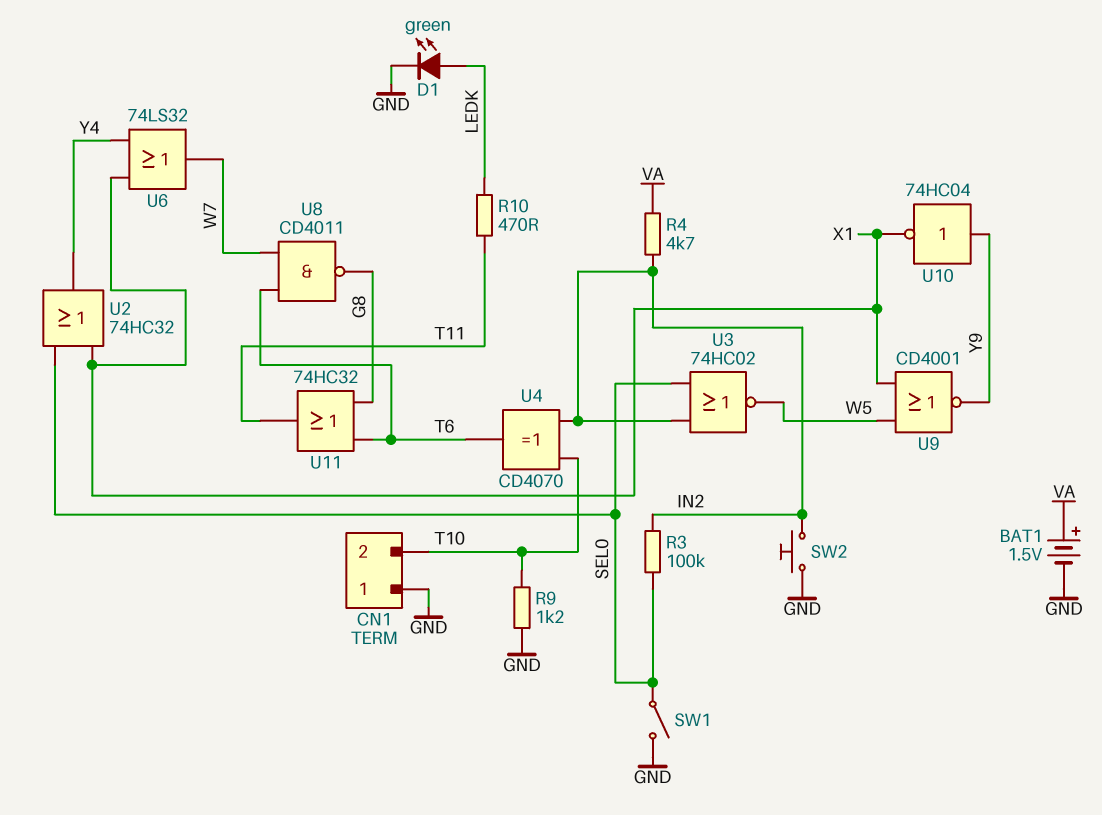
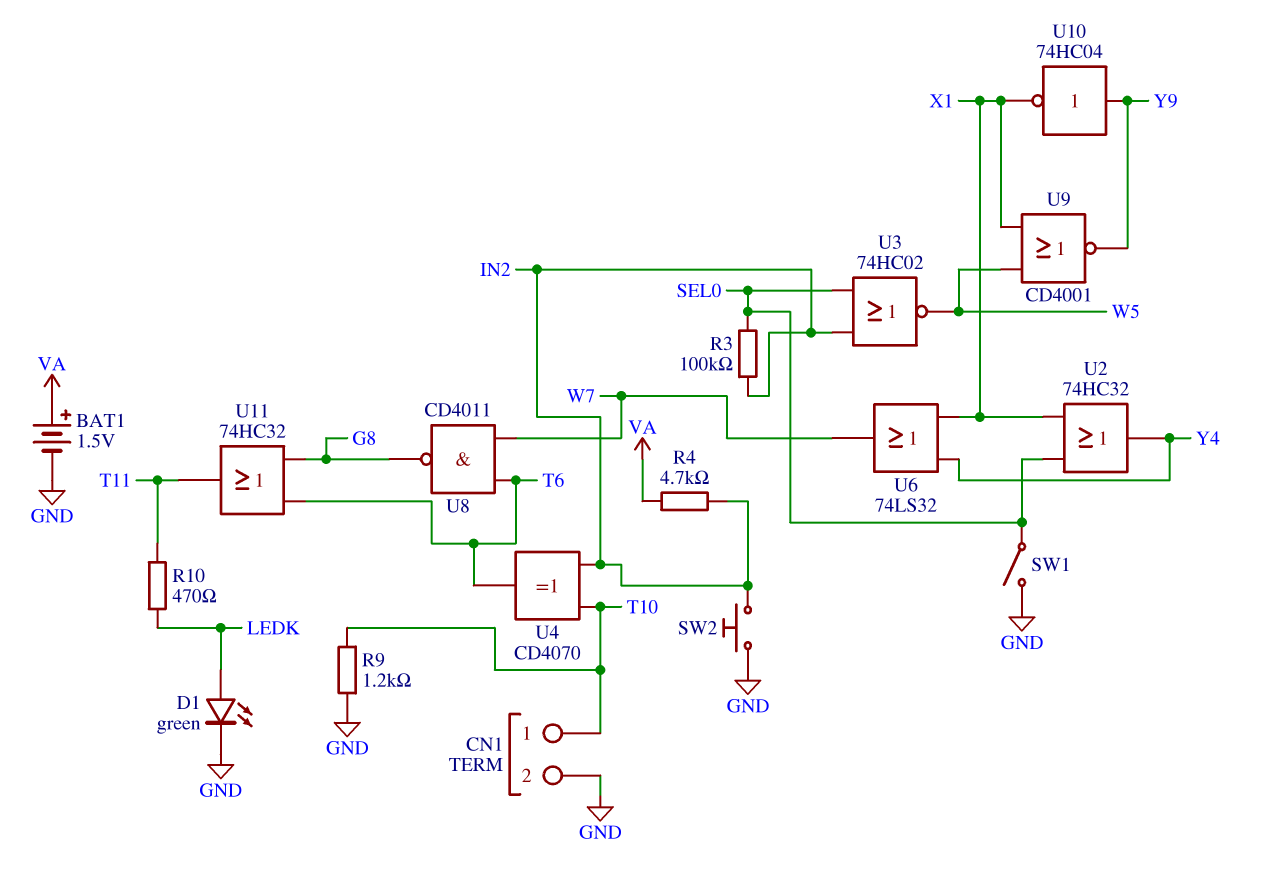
CN1 pin 1: GND -> T10
CN1 pin 2: T10 -> GND

